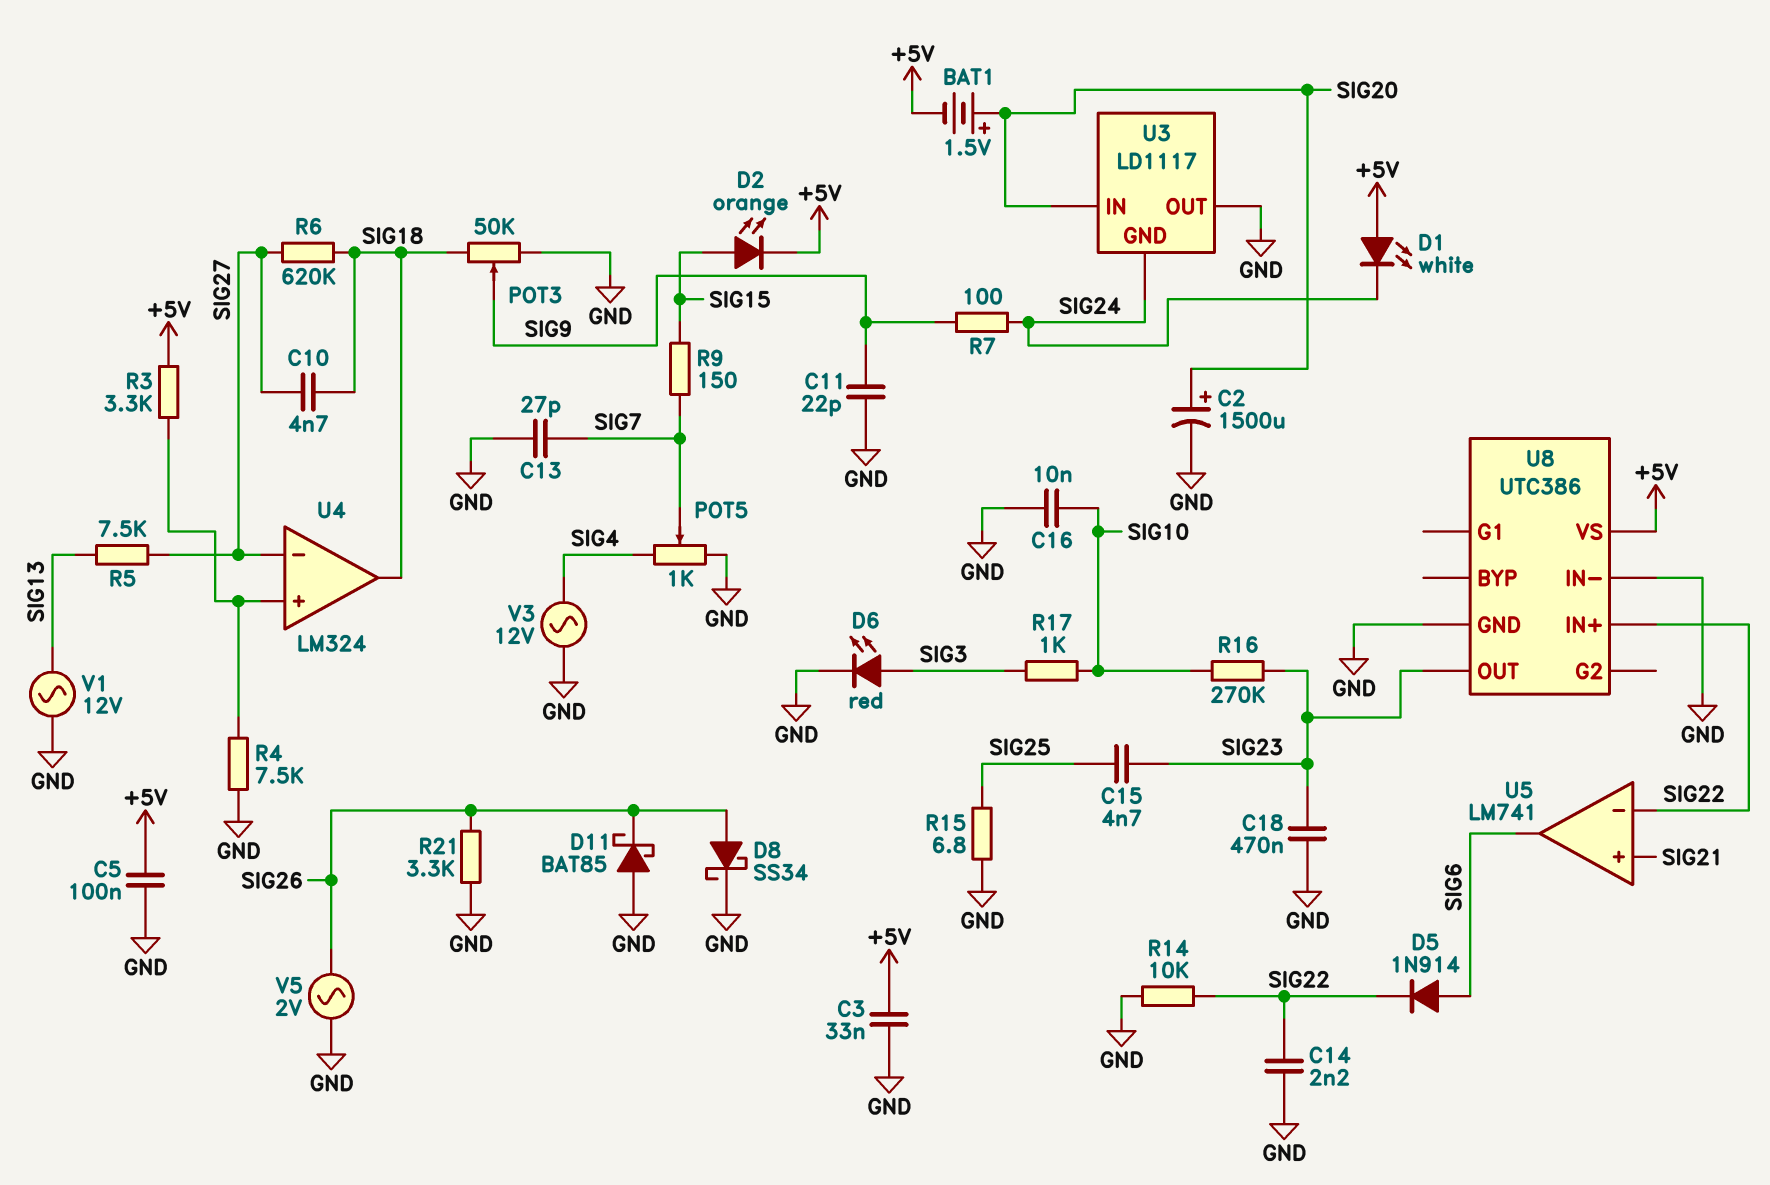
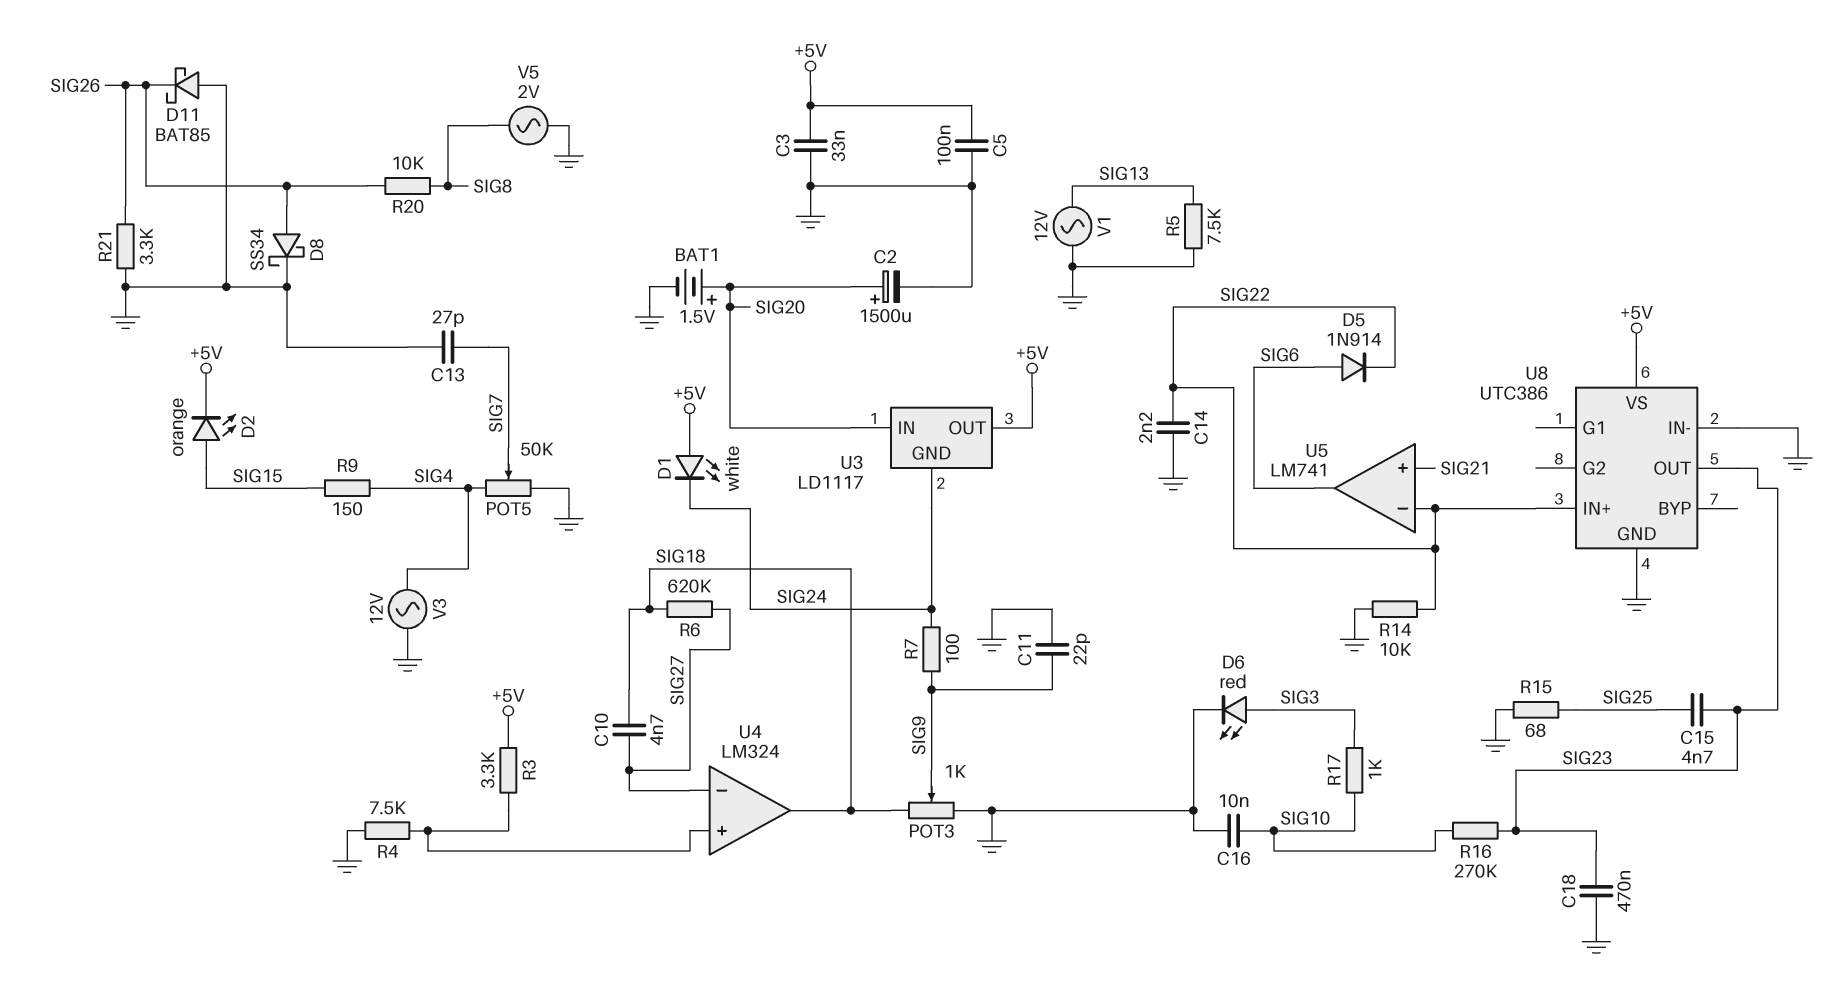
BAT1: 1.5V (plus SIG20, minus +5V) -> 1.5V (plus SIG20, minus GND)
POT3: 50k (GND, SIG18, wiper SIG9) -> 1k (GND, SIG18, wiper SIG9)
POT5: 1k (GND, SIG4, wiper SIG7) -> 50k (GND, SIG4, wiper SIG7)
R5: 7.5k (SIG13, SIG27) -> 7.5k (GND, SIG13)
R9: 150 (SIG7, SIG15) -> 150 (SIG4, SIG15)
R15: 6.8 (GND, SIG25) -> 68 (GND, SIG25)
R20: none -> 10k (SIG8, SIG26)
U3 pin OUT: GND -> +5V
V5: AC 2V (GND, SIG26) -> AC 2V (GND, SIG8)

